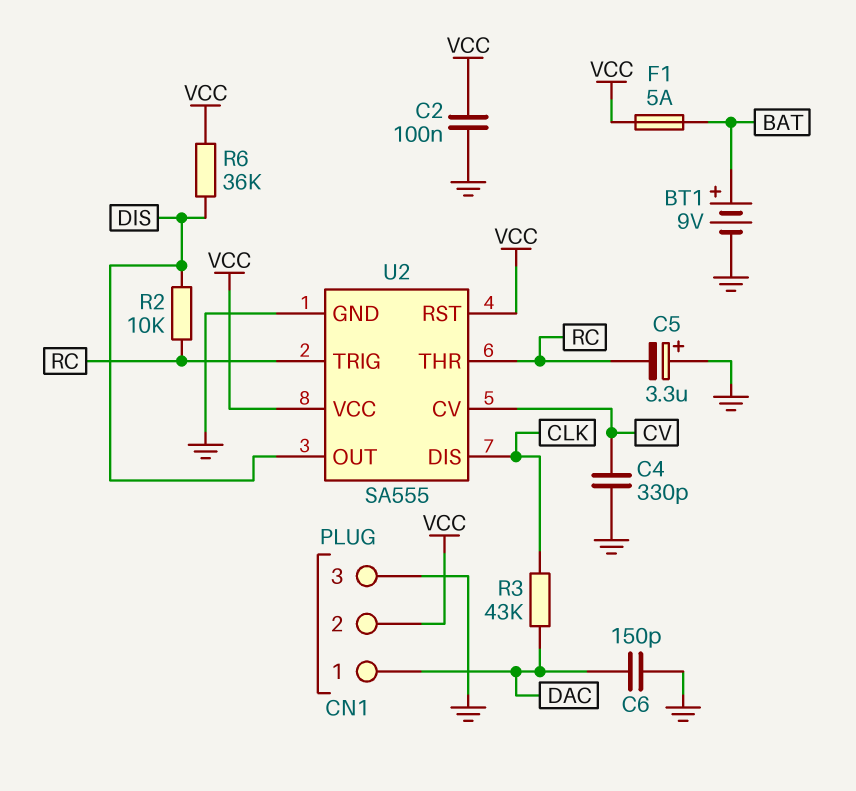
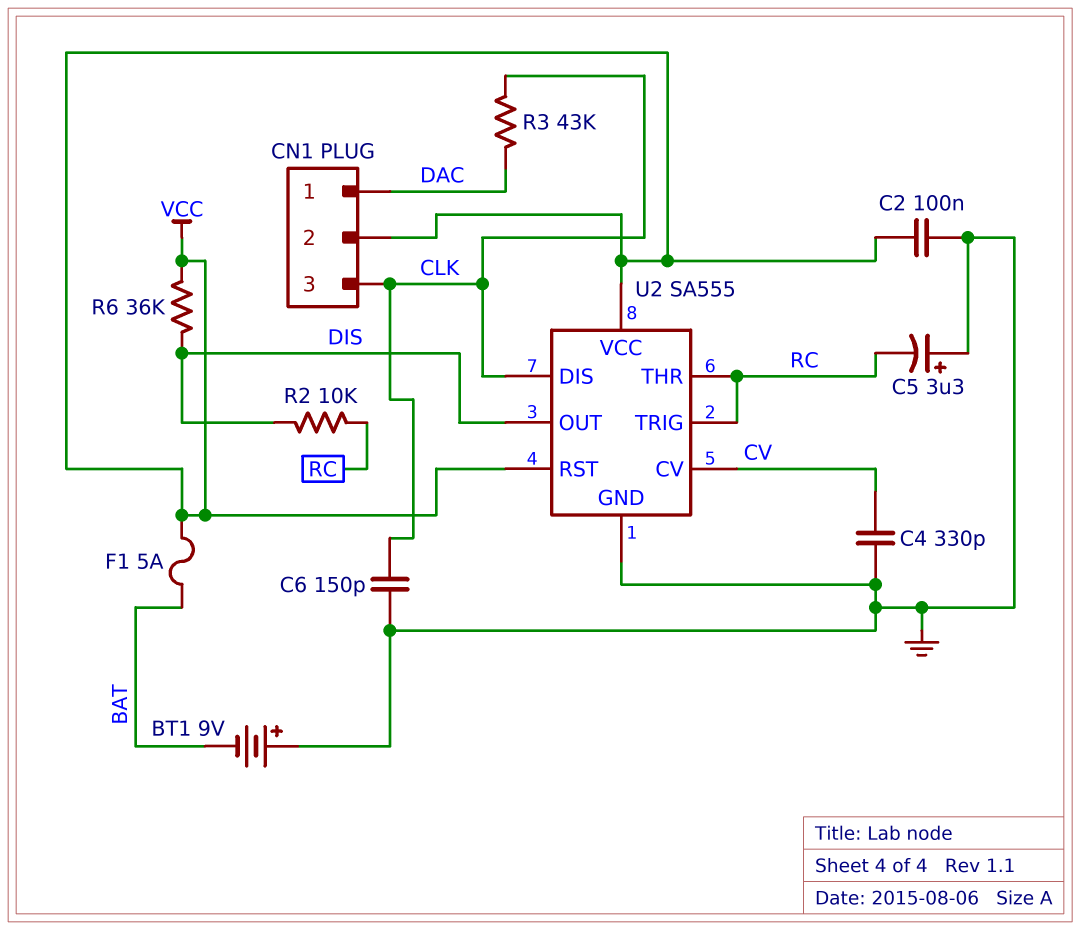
BT1: 9V (plus BAT, minus GND) -> 9V (plus GND, minus BAT)
C6: 150pF (DAC, GND) -> 150pF (CLK, GND)
CN1 pin 3: GND -> CLK

